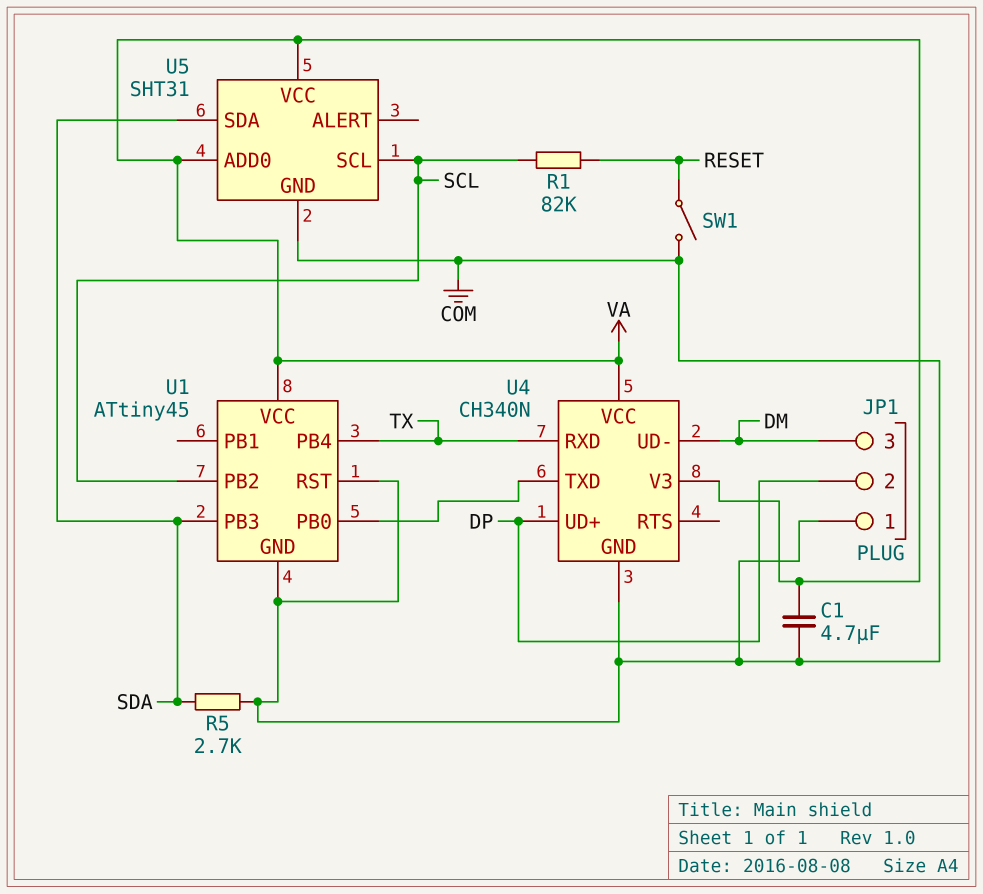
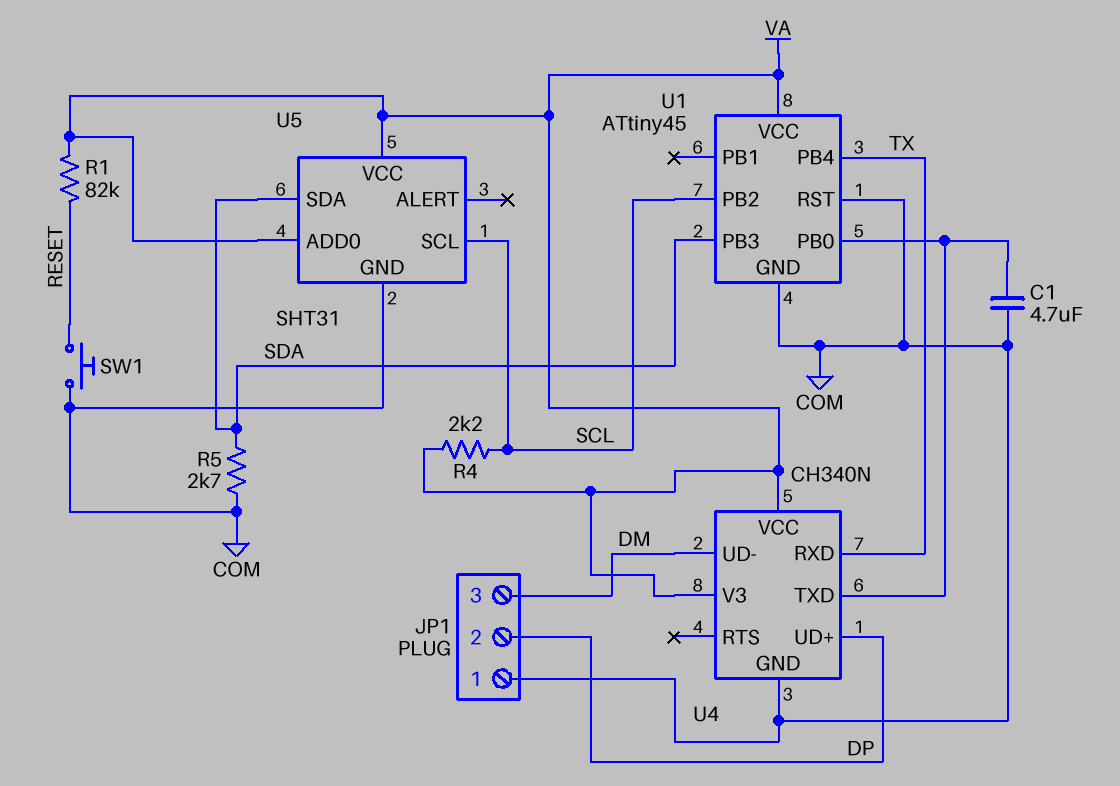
C1: 4.7uF (COM, VA) -> 4.7uF (COM, U1/PB0)
R1: 82k (RESET, SCL) -> 82k (RESET, VA)
R4: none -> 2.2k (SCL, VA)
SW1: switch (COM, RESET) -> button (COM, RESET)

